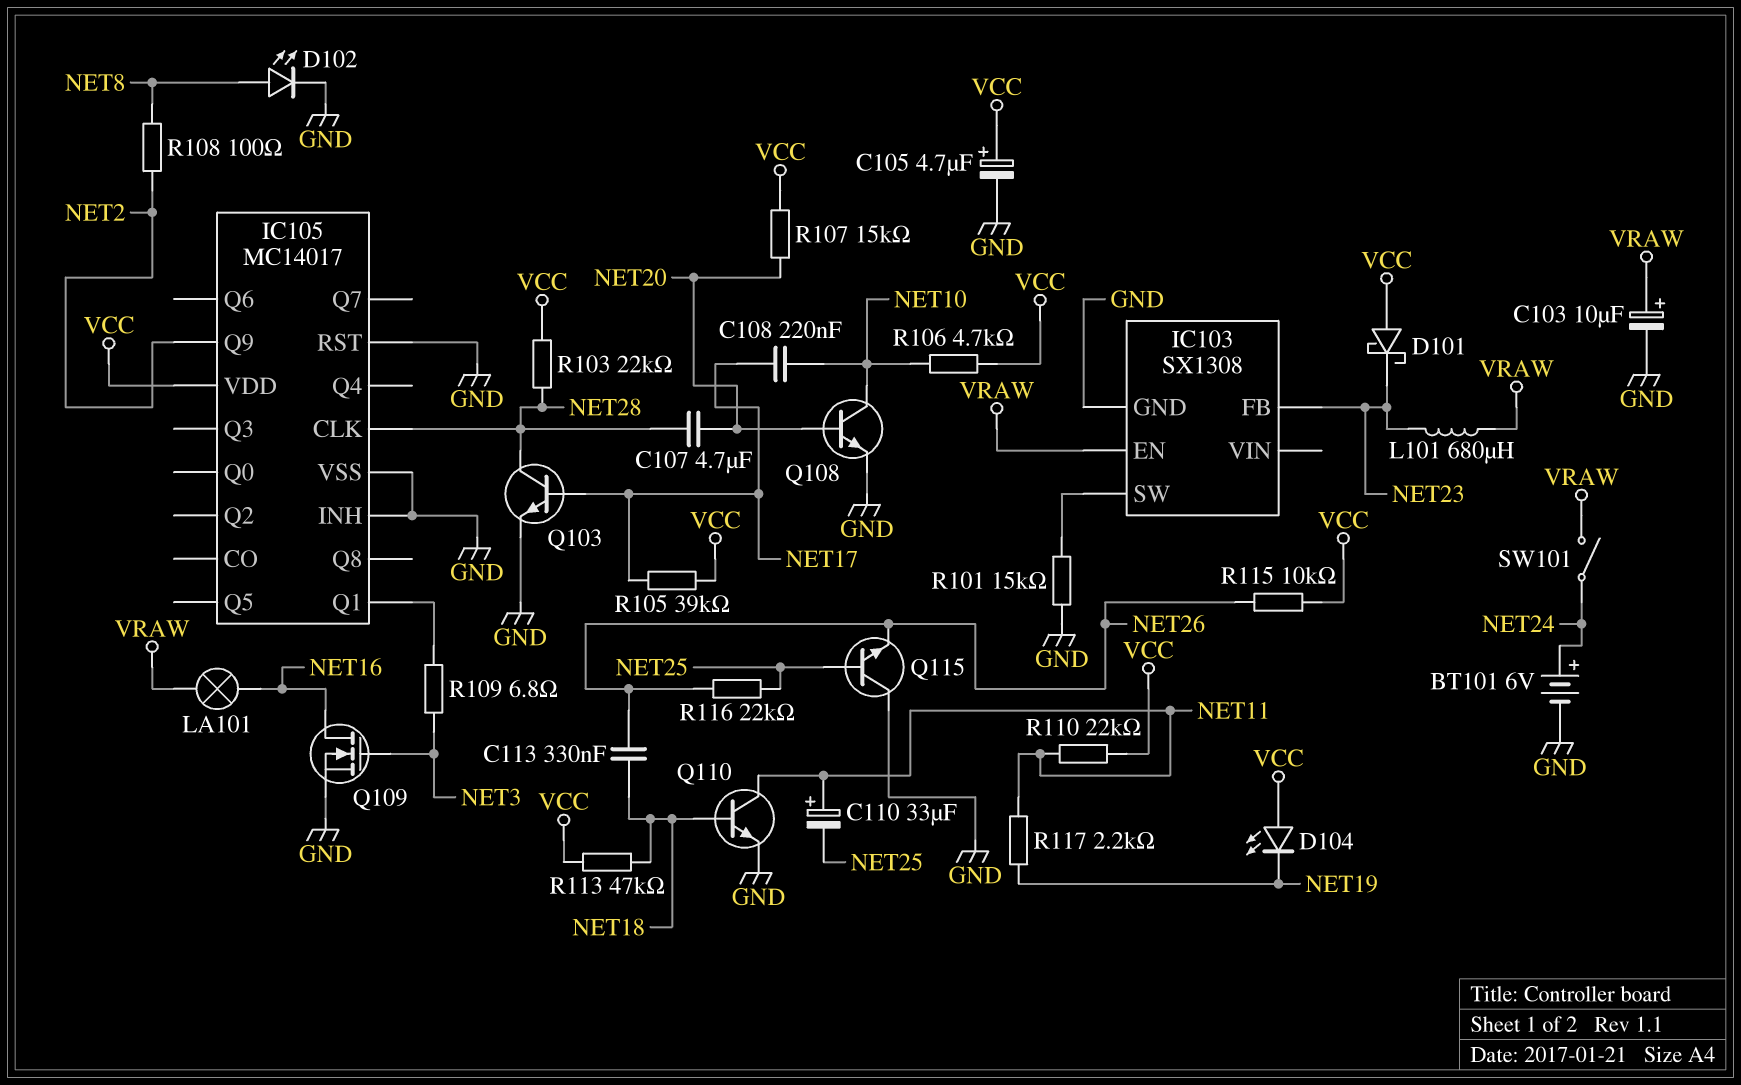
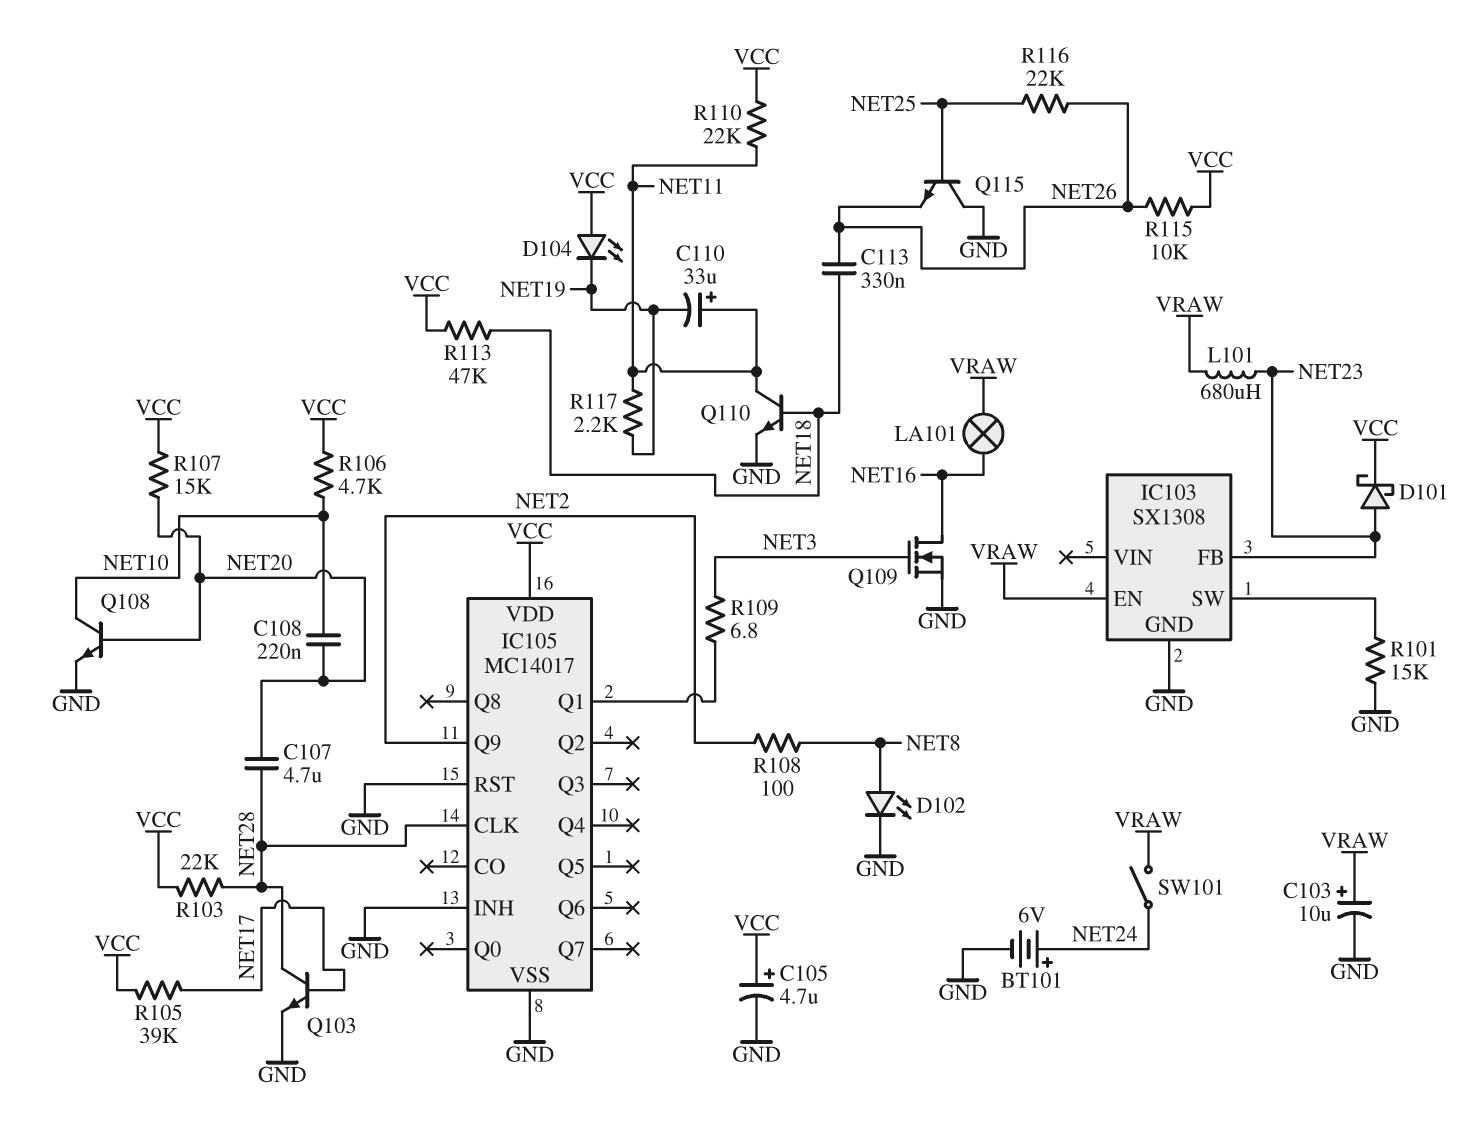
C108: 220nF (NET10, NET17) -> 220nF (NET10, NET20)
C110: 33uF (plus NET11, minus NET25) -> 33uF (plus NET11, minus NET19)
D101: schottky (A VCC, K NET23) -> schottky (A NET23, K VCC)

